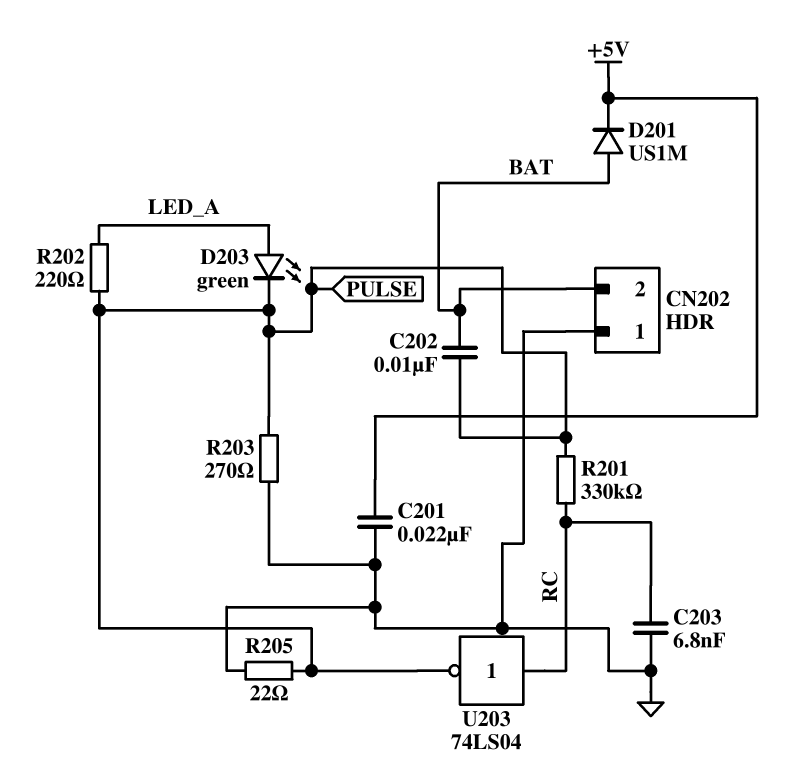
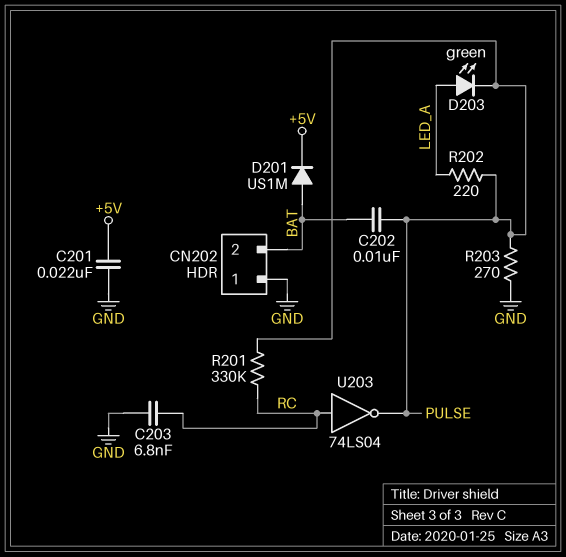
R205: 22 (GND, PULSE) -> none

